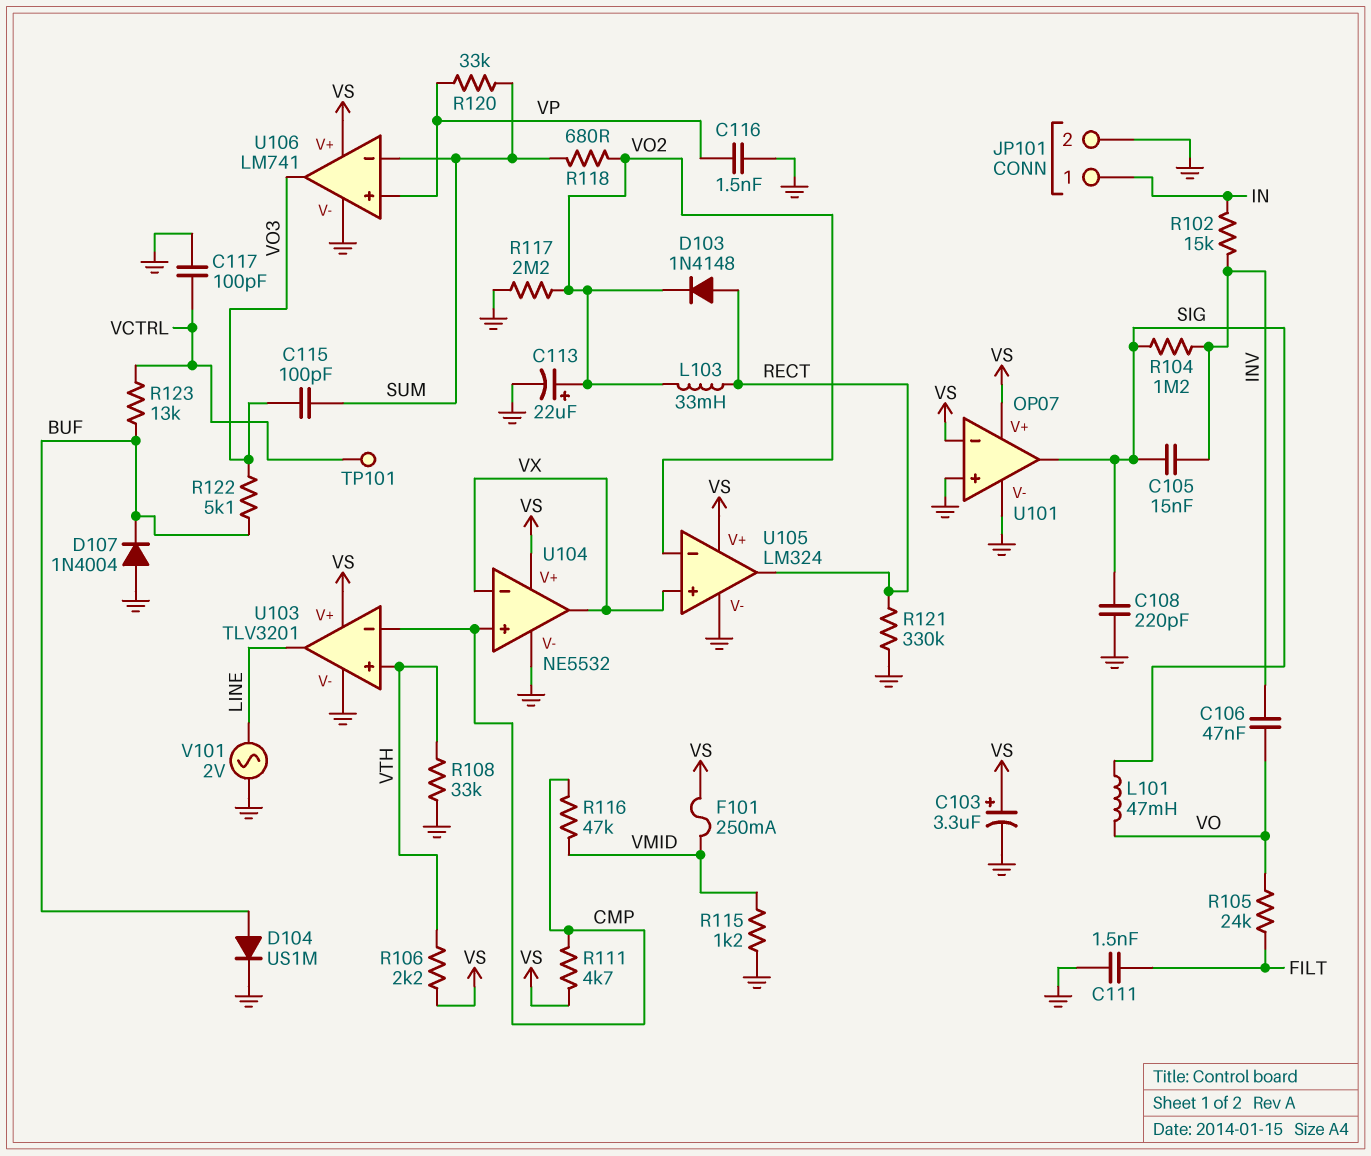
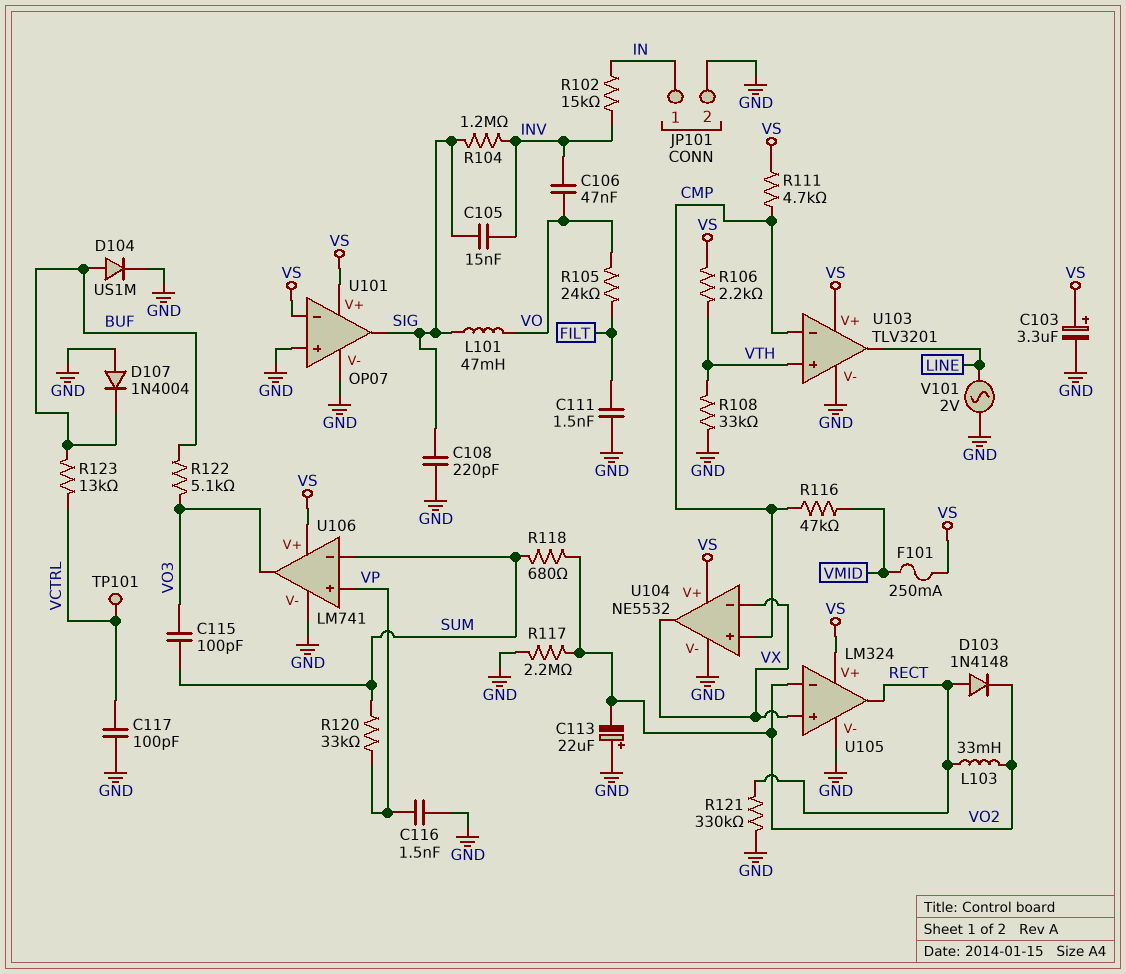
C113: 22uF (plus VO2, minus GND) -> 22uF (plus GND, minus VO2)
R115: 1.2k (GND, VMID) -> none

